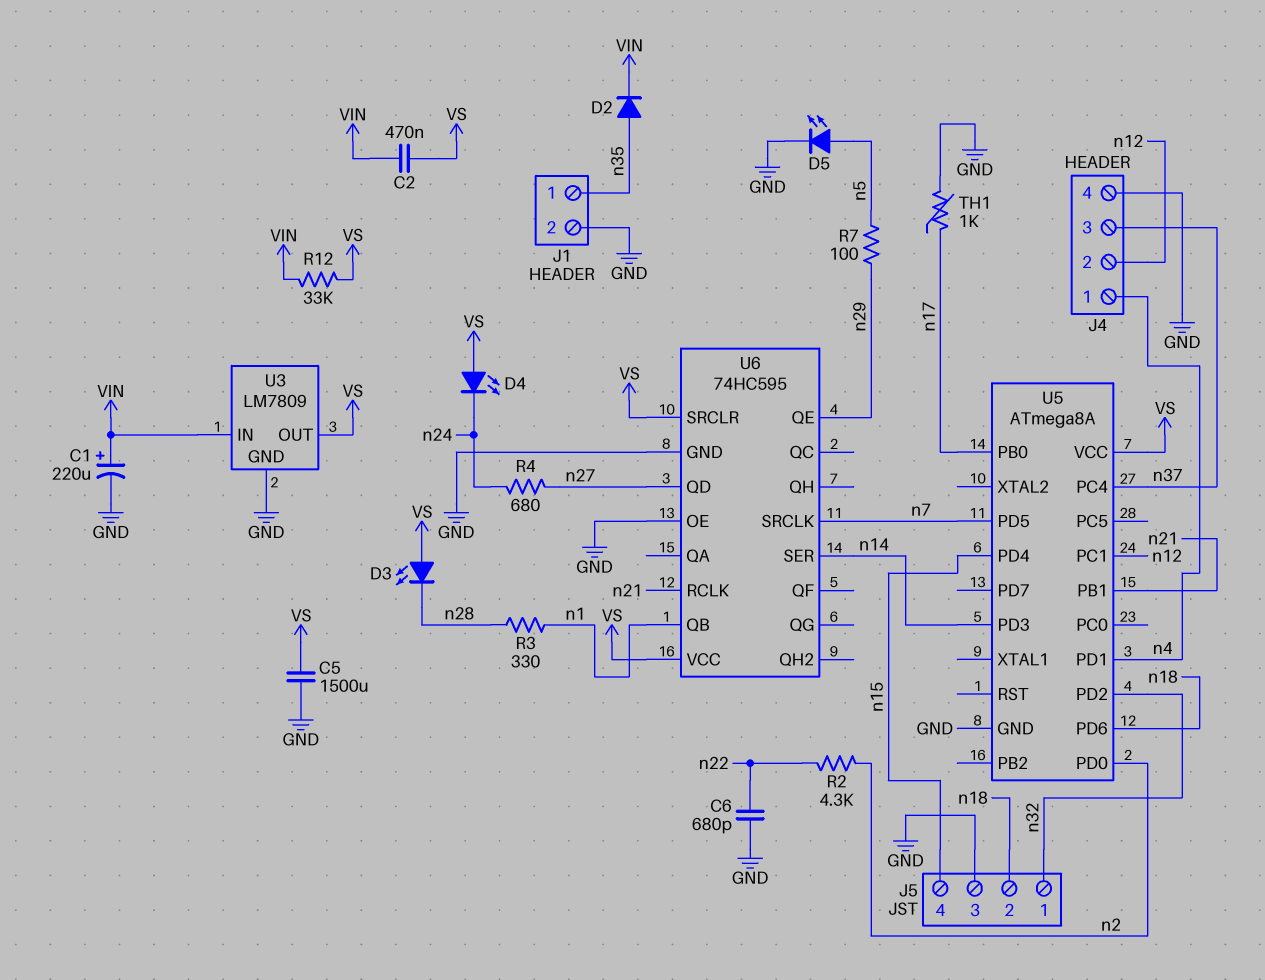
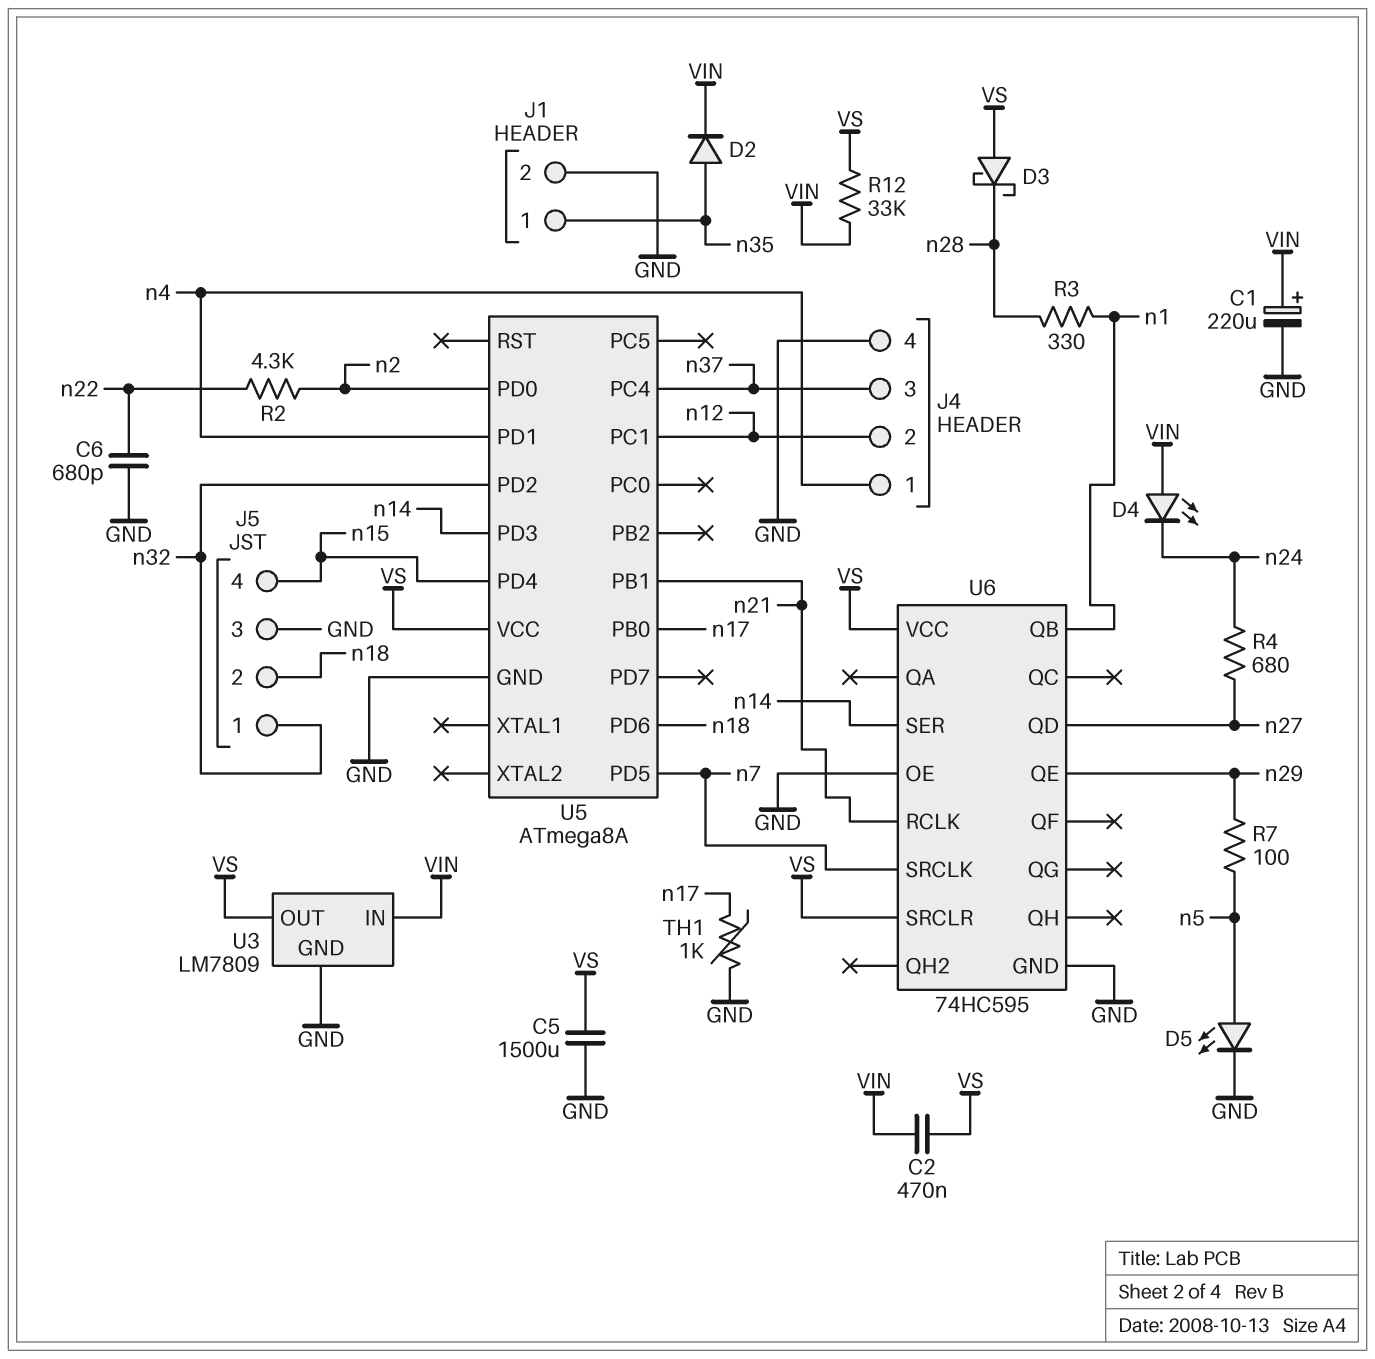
D3: LED (A VS, K n28) -> schottky (A VS, K n28)
D4: LED (A VS, K n24) -> LED (A VIN, K n24)

